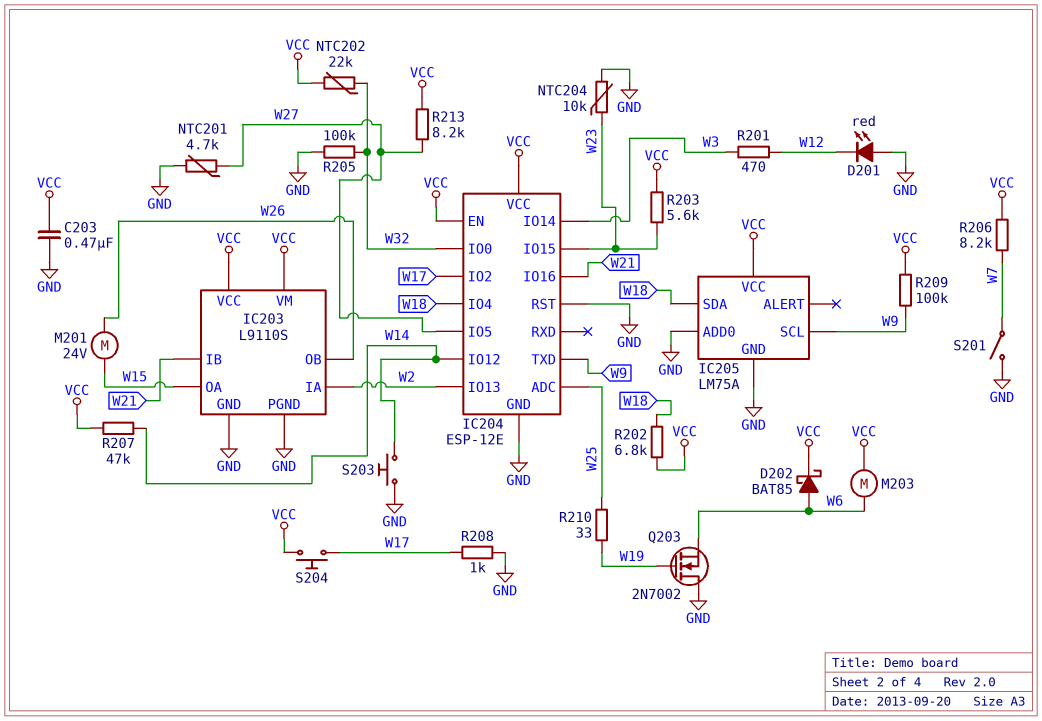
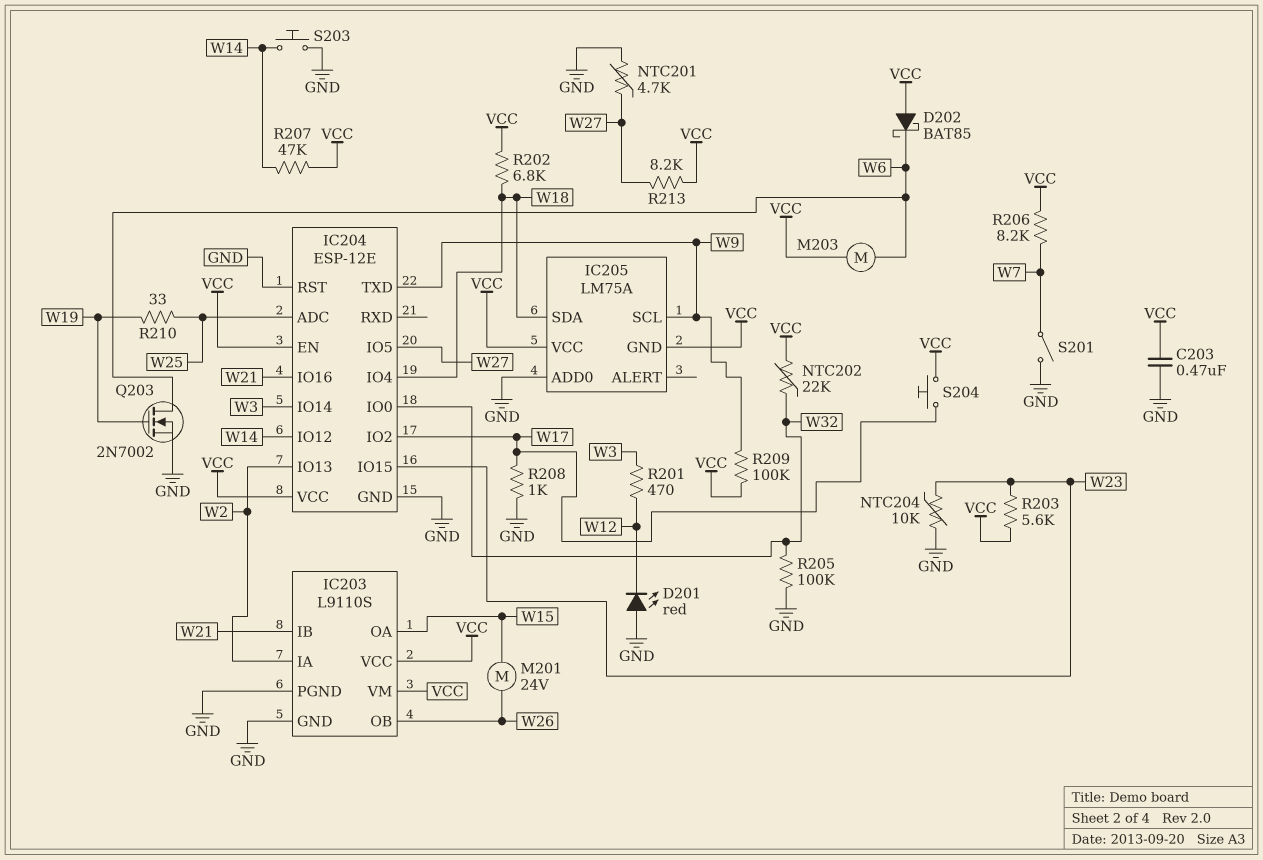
D202: schottky BAT85 (A W6, K VCC) -> schottky BAT85 (A VCC, K W6)
IC205 pin GND: GND -> VCC
Q203: NMOS 2N7002 (G W19, D GND, S W6) -> NMOS 2N7002 (G W19, D W6, S GND)

